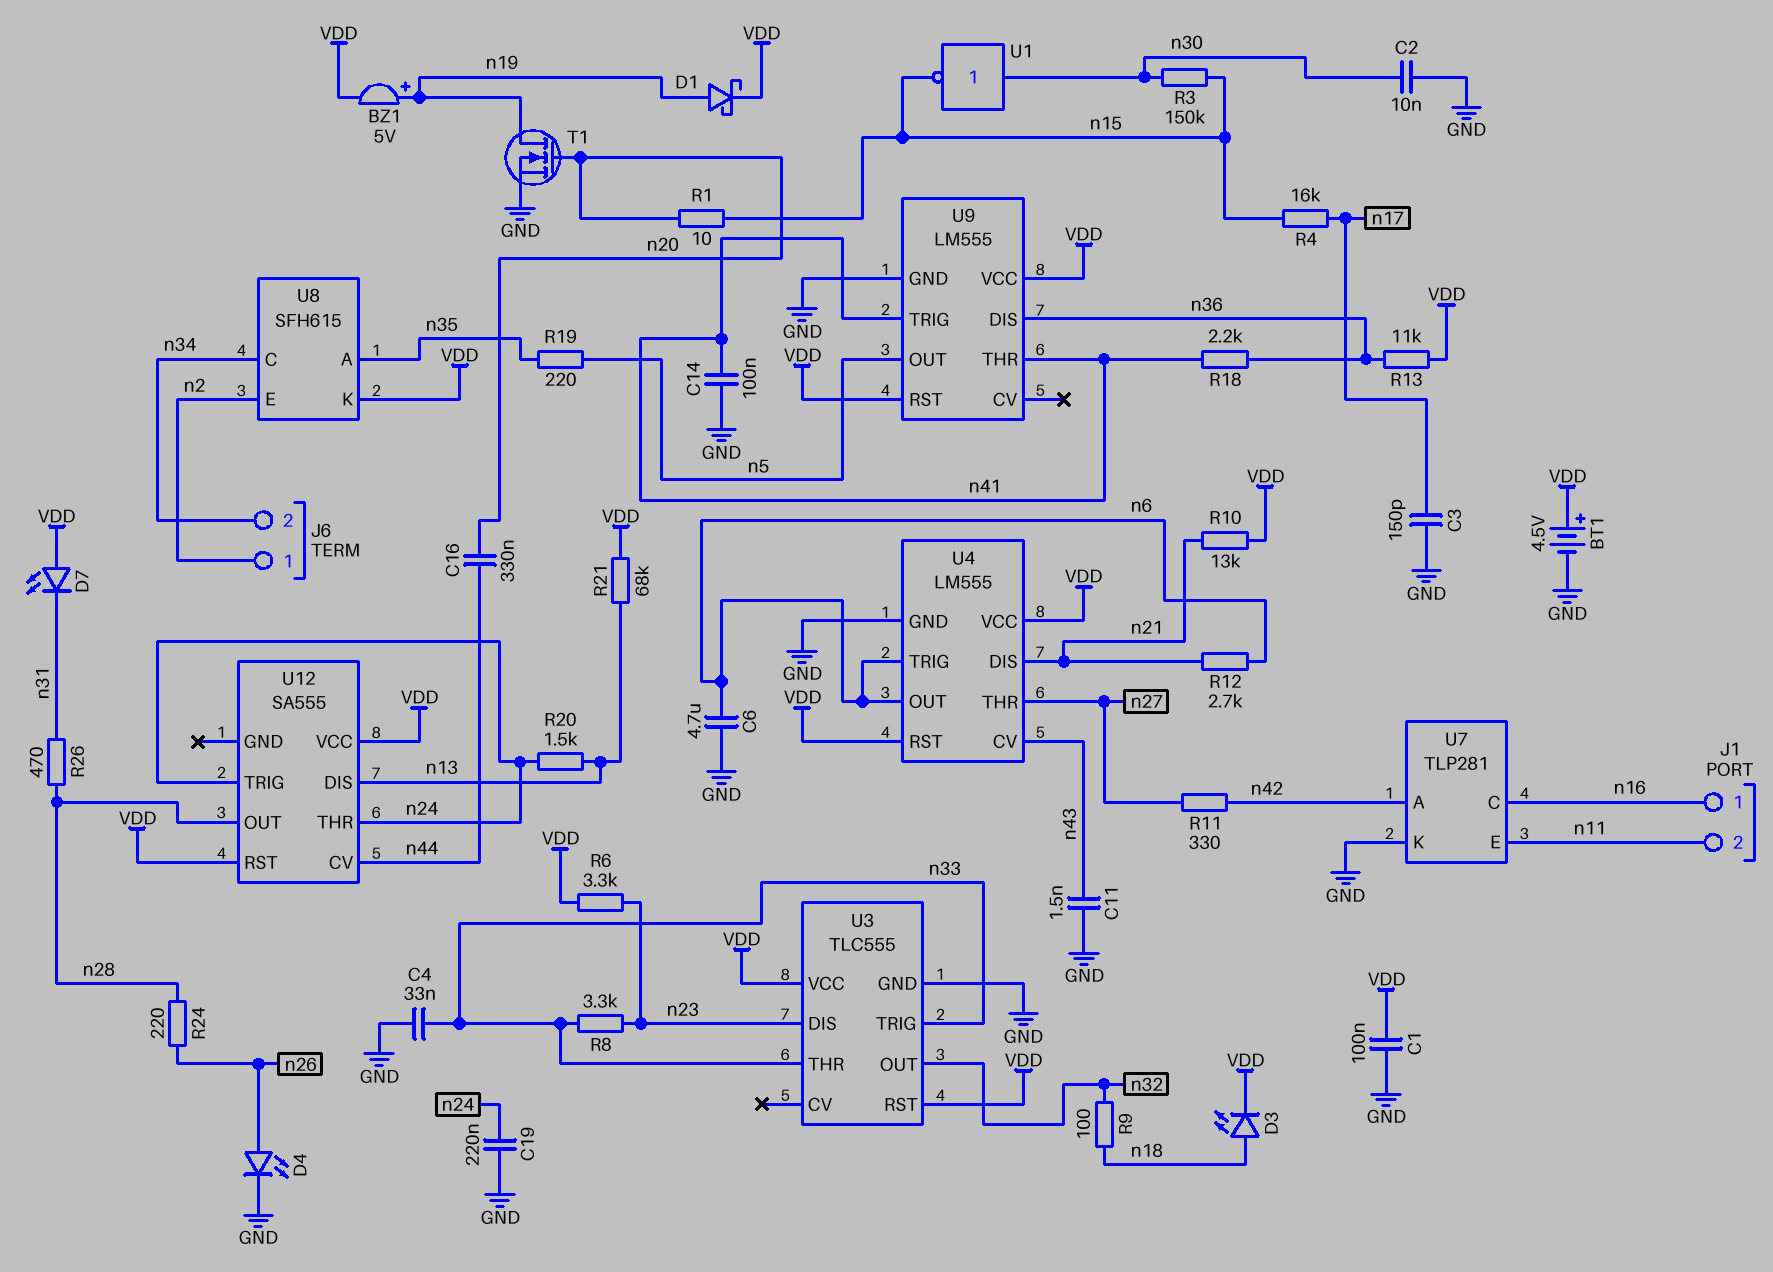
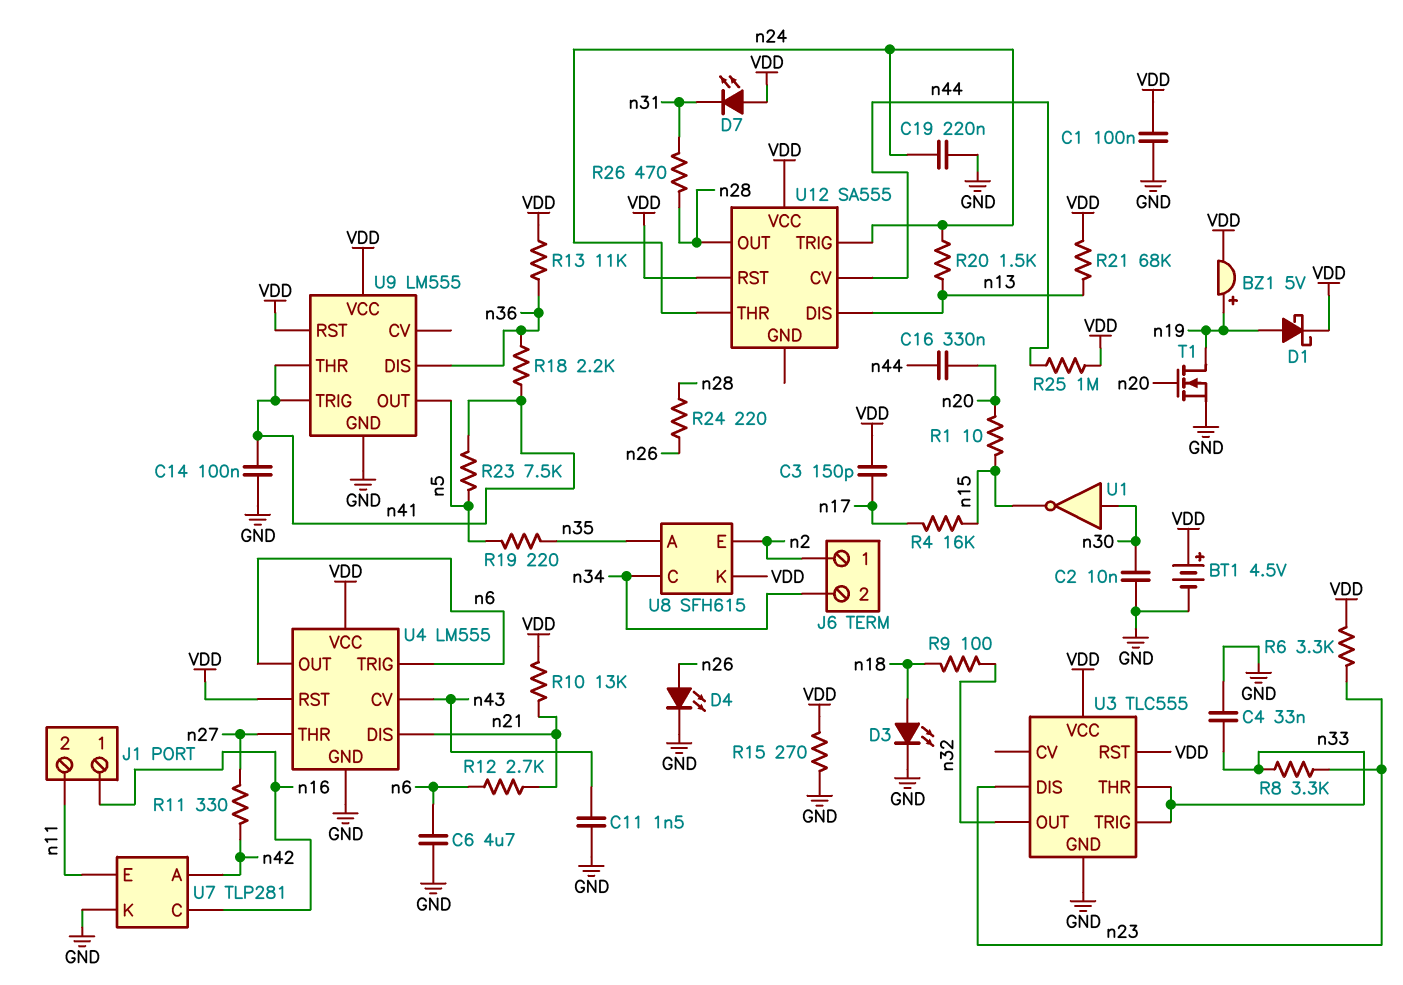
C3: 150pF (GND, n17) -> 150pF (VDD, n17)
D3: LED (A n18, K VDD) -> LED (A n18, K GND)
R3: 150k (n15, n30) -> none
R15: none -> 270 (GND, VDD)
R23: none -> 7.5k (n5, n41)
R25: none -> 1M (VDD, n44)

